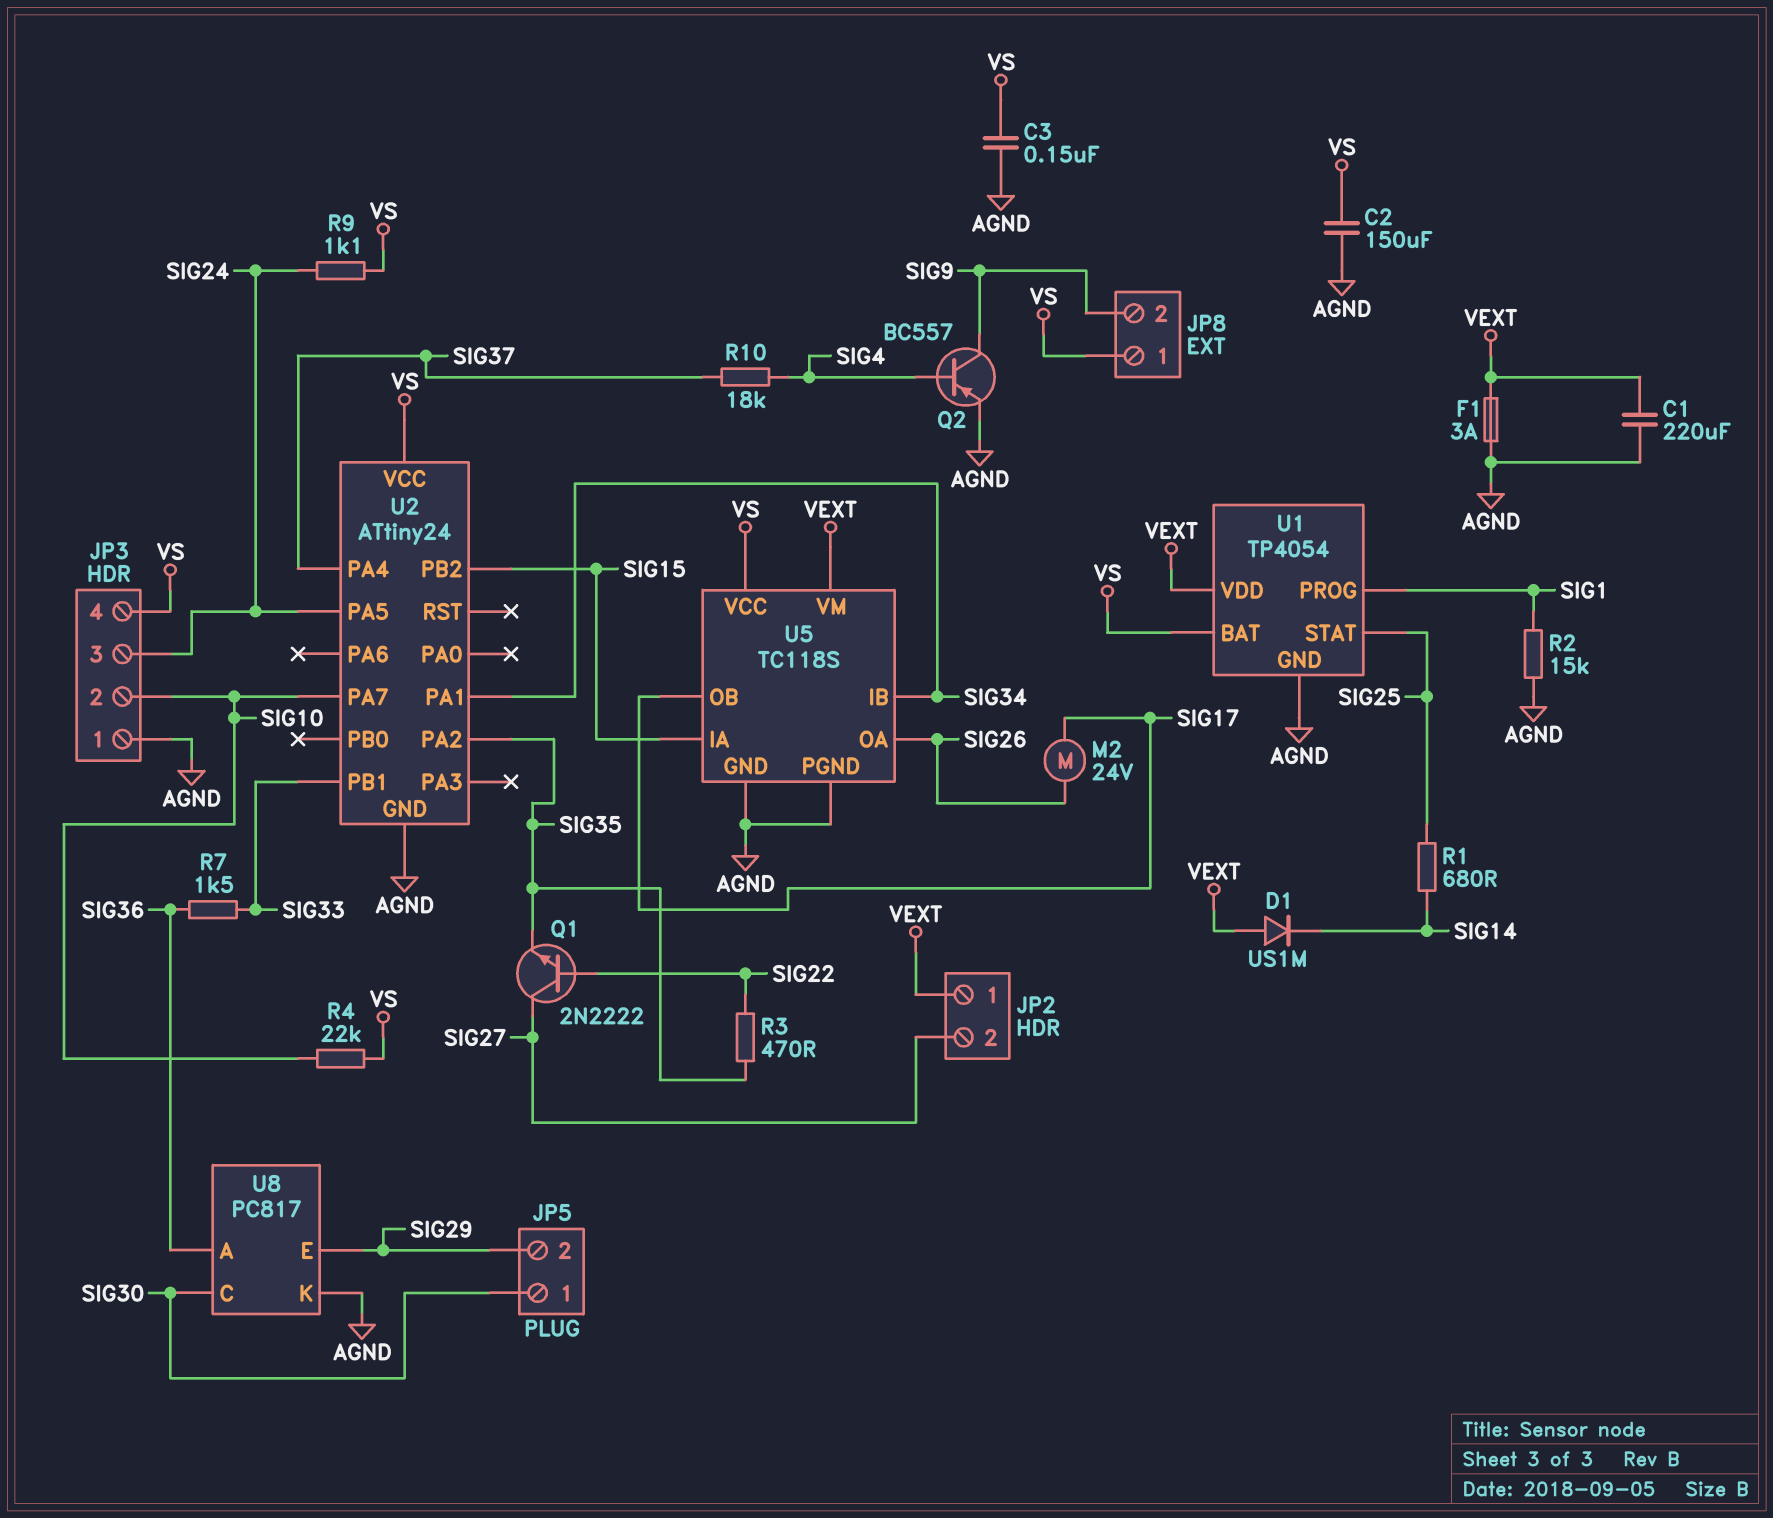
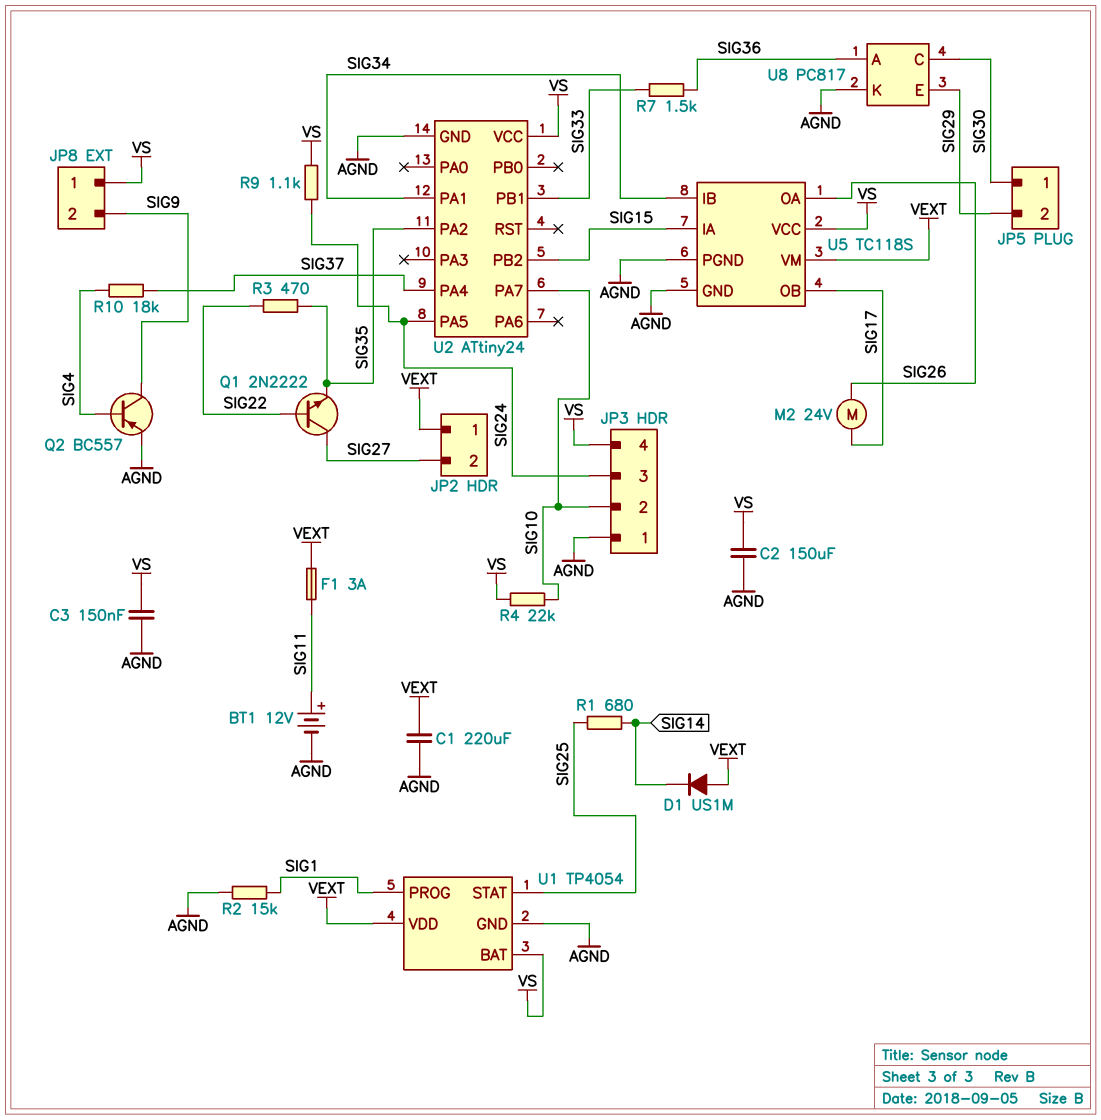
BT1: none -> 12V (plus SIG11, minus AGND)
F1: 3A (AGND, VEXT) -> 3A (SIG11, VEXT)

